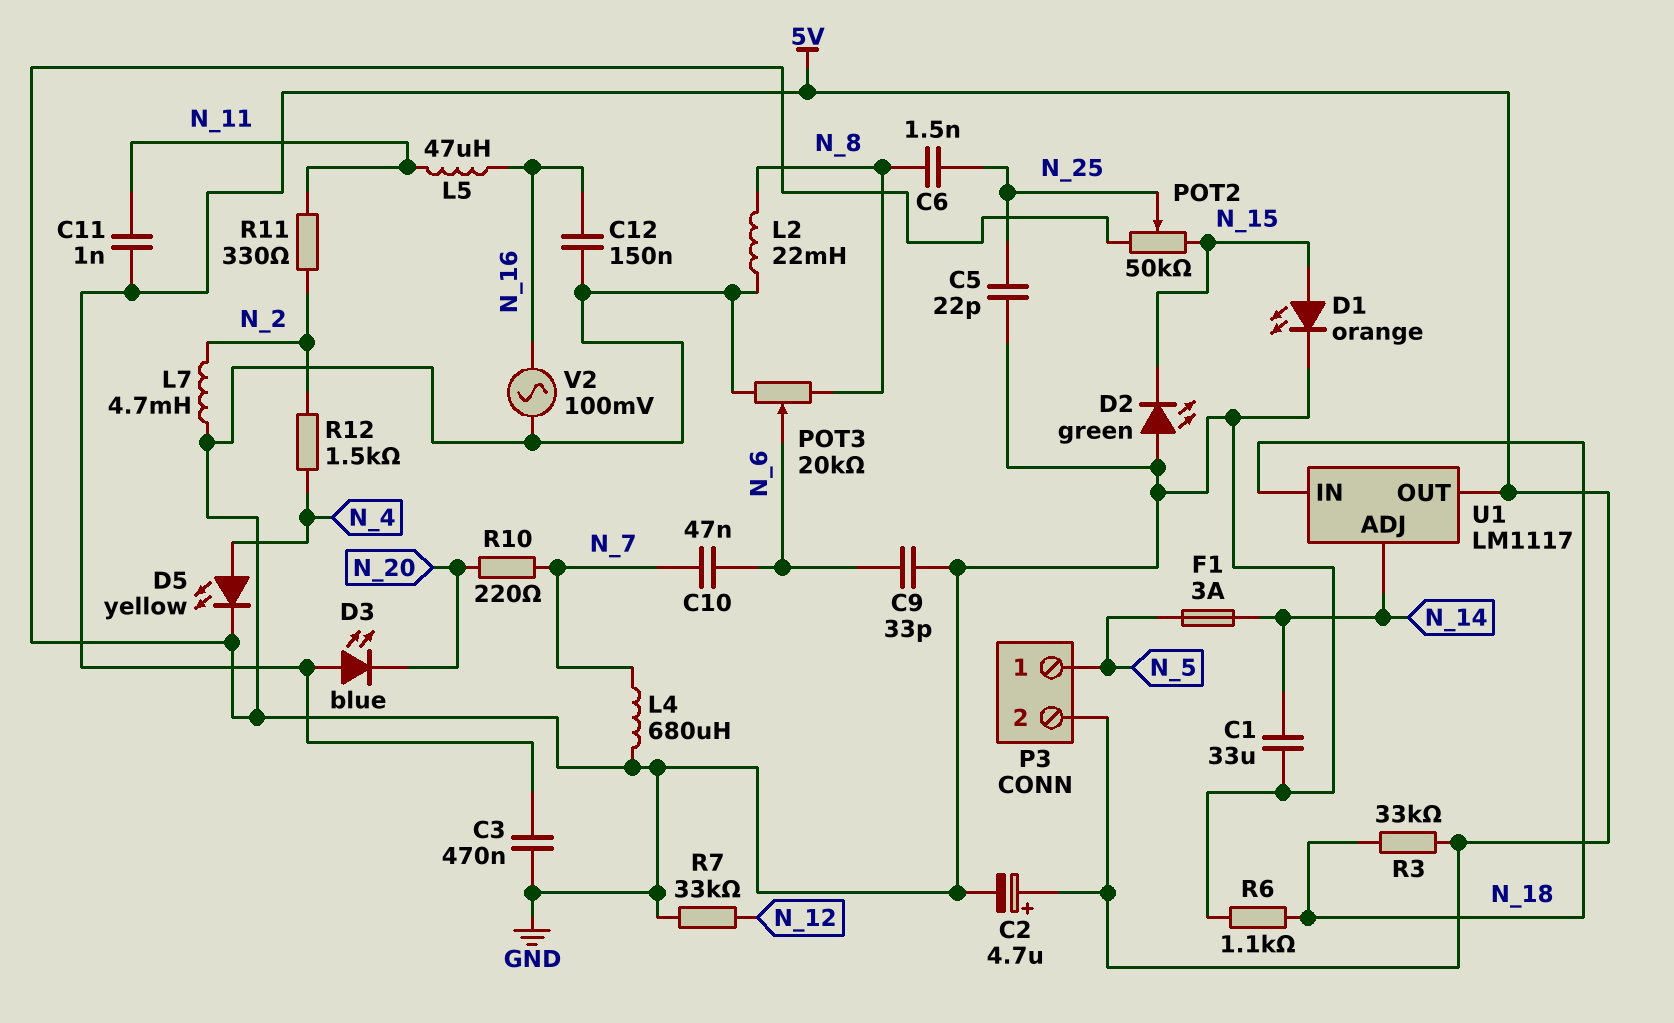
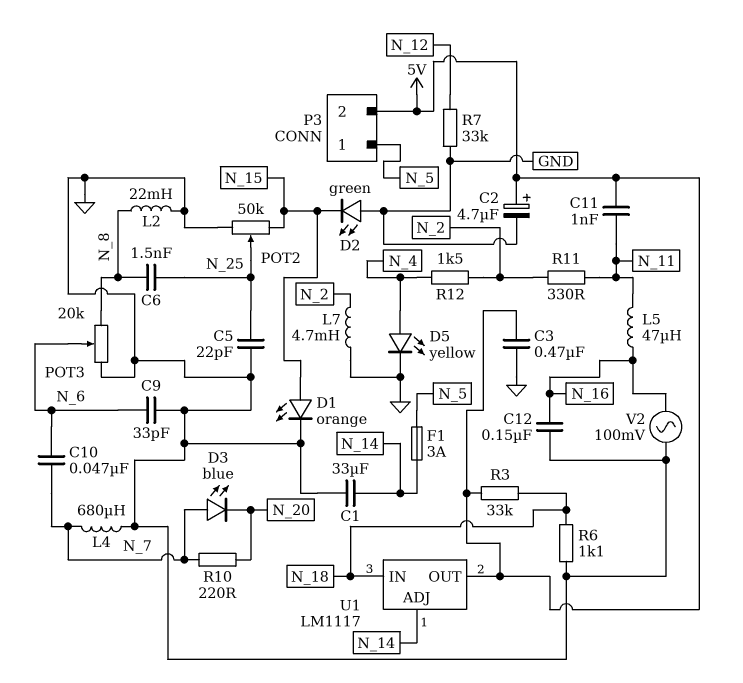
D3: LED blue (A 5V, K N_20) -> LED blue (A N_7, K N_20)

